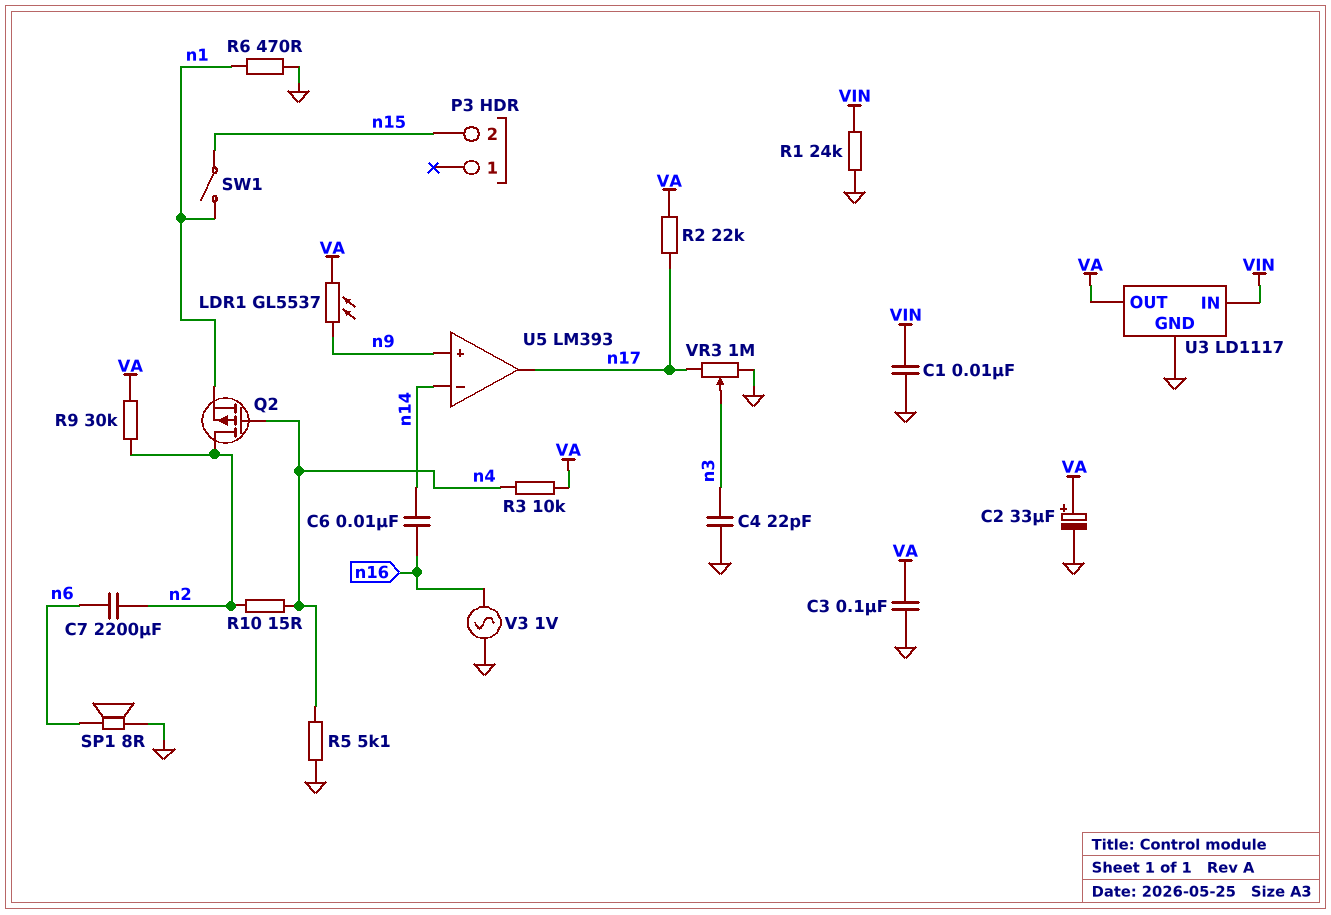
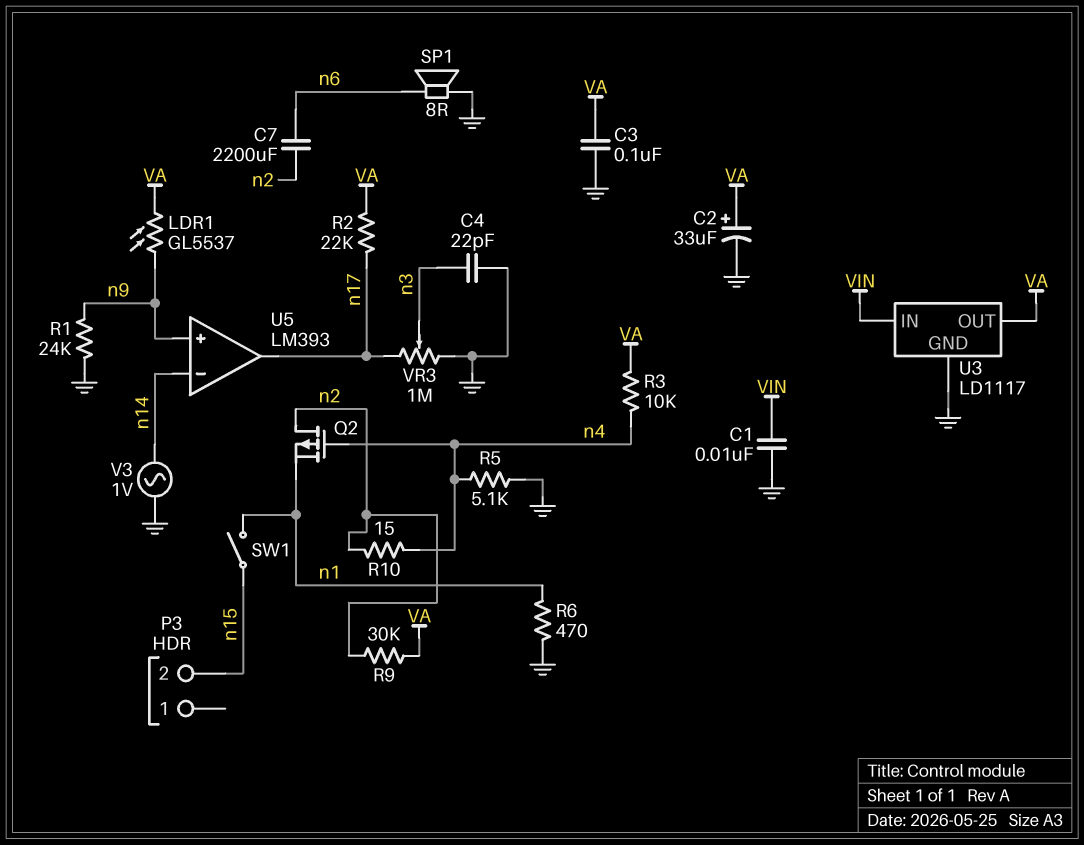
C6: 10nF (n14, n16) -> none
R1: 24k (GND, VIN) -> 24k (GND, n9)
V3: AC 1V (GND, n16) -> AC 1V (GND, n14)

